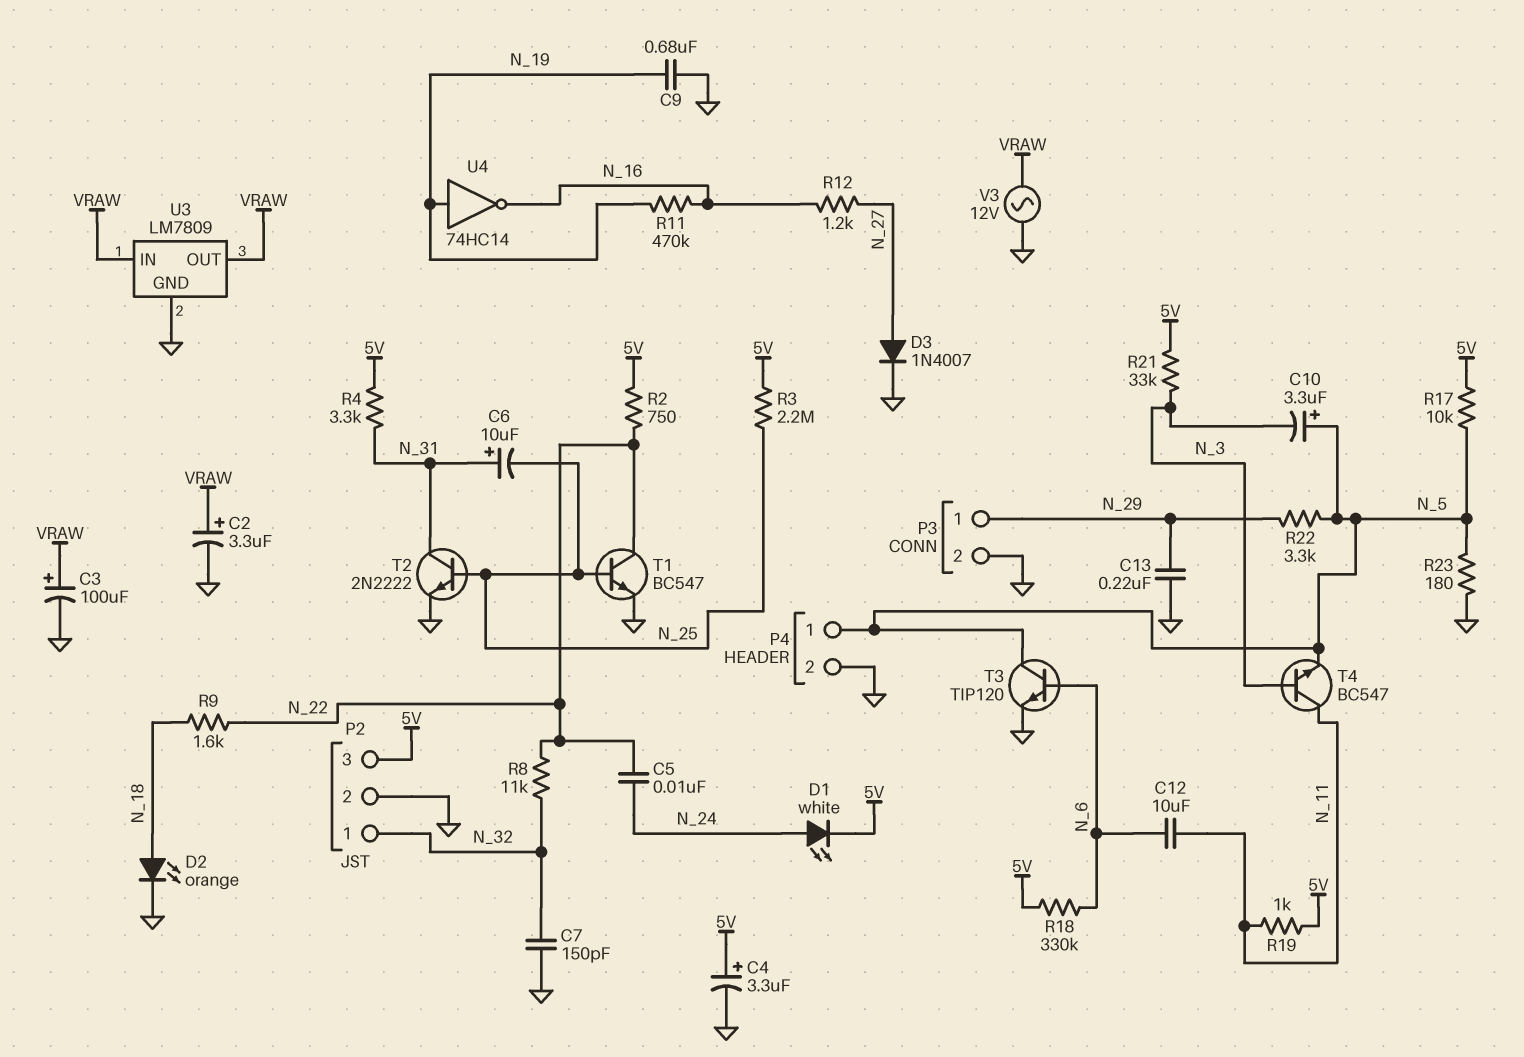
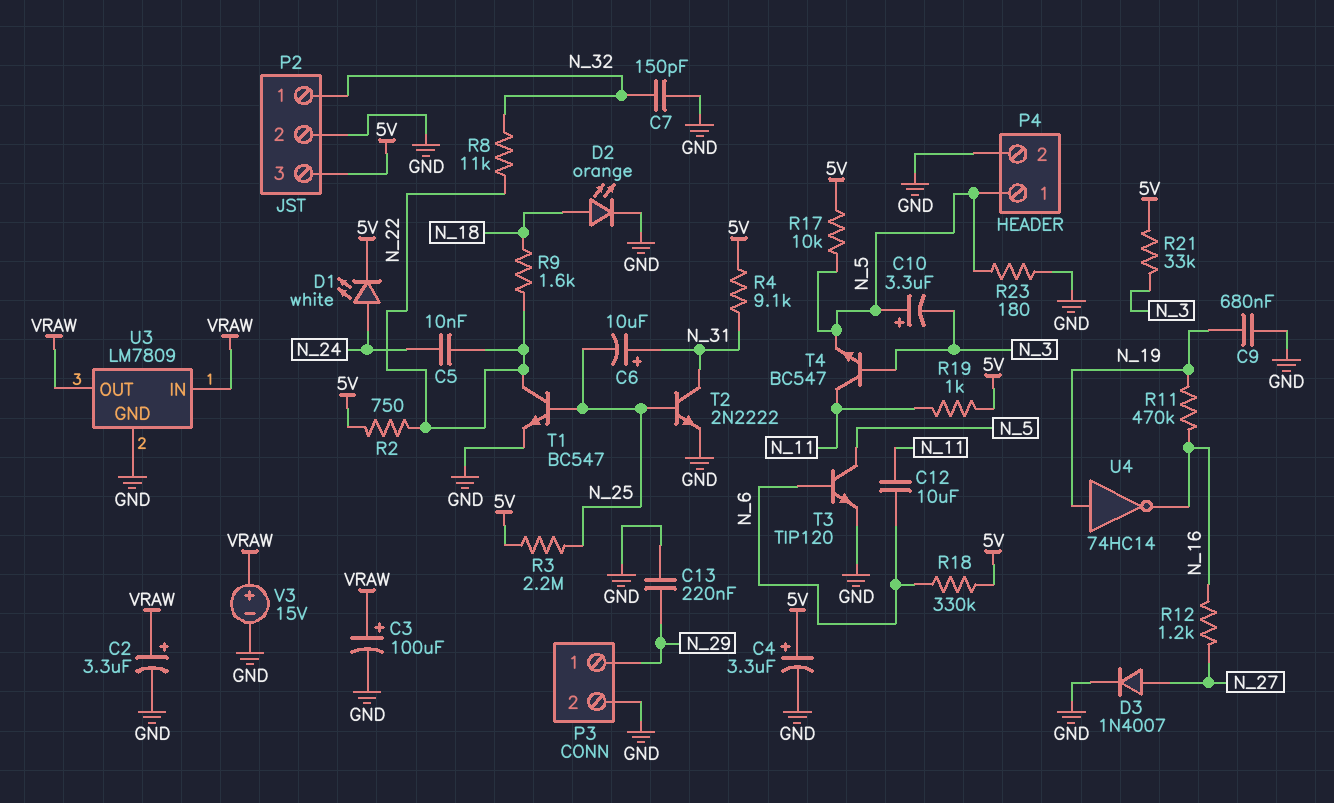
R4: 3.3k (5V, N_31) -> 9.1k (5V, N_31)
R22: 3.3k (N_5, N_29) -> none
V3: AC 12V (GND, VRAW) -> 15V (plus VRAW, minus GND)

